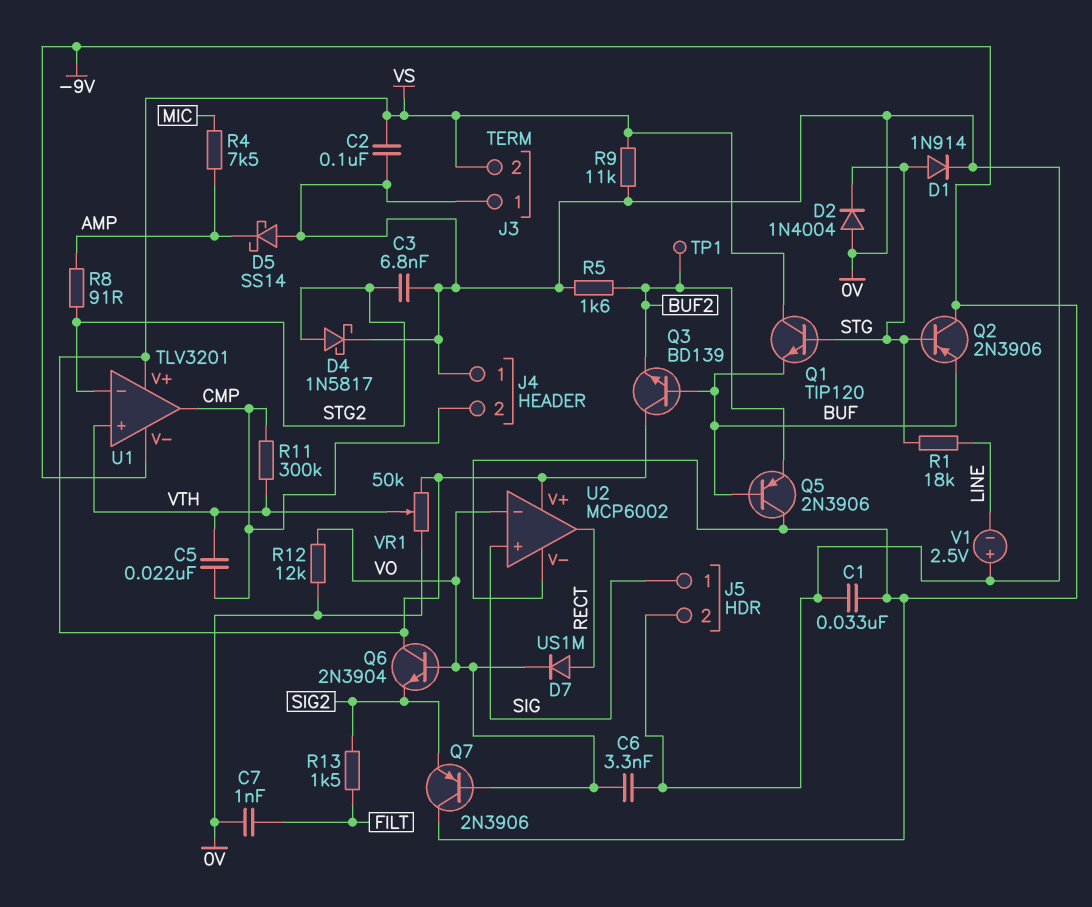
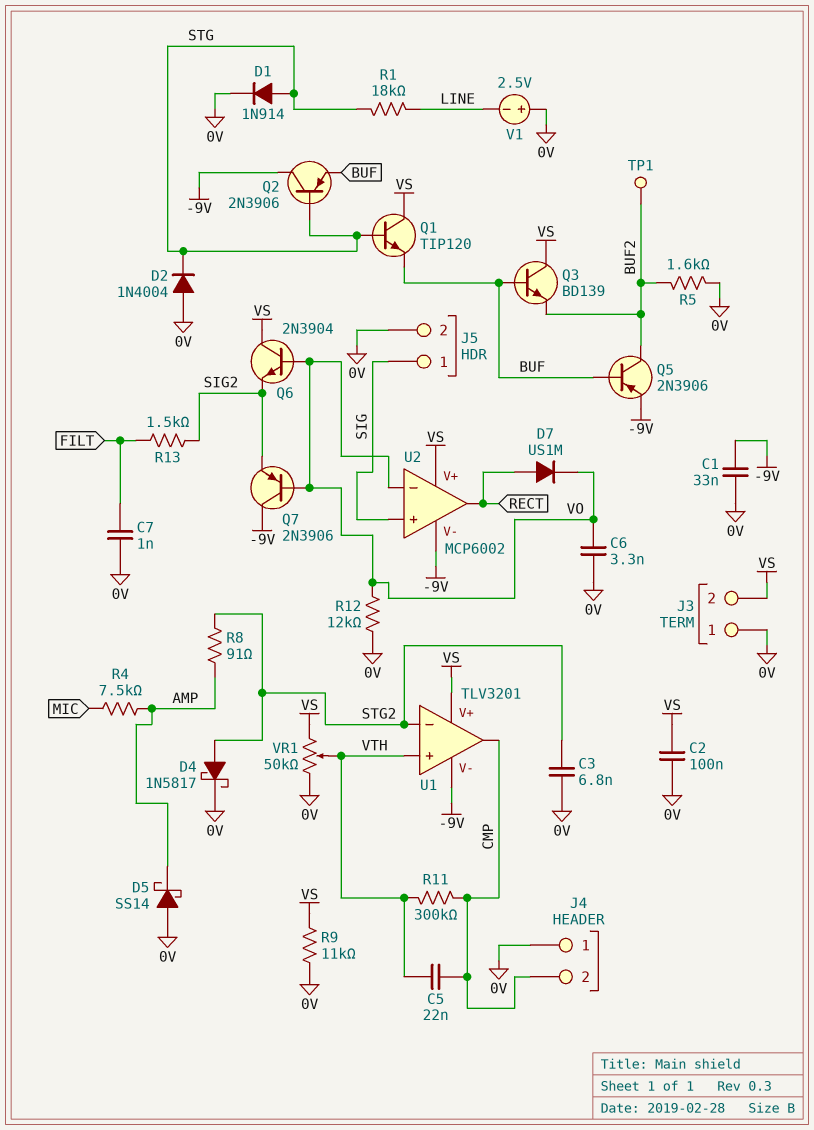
Q5: PNP 2N3906 (B BUF, C -9V, E BUF2) -> PNP 2N3906 (B BUF, C BUF2, E -9V)

